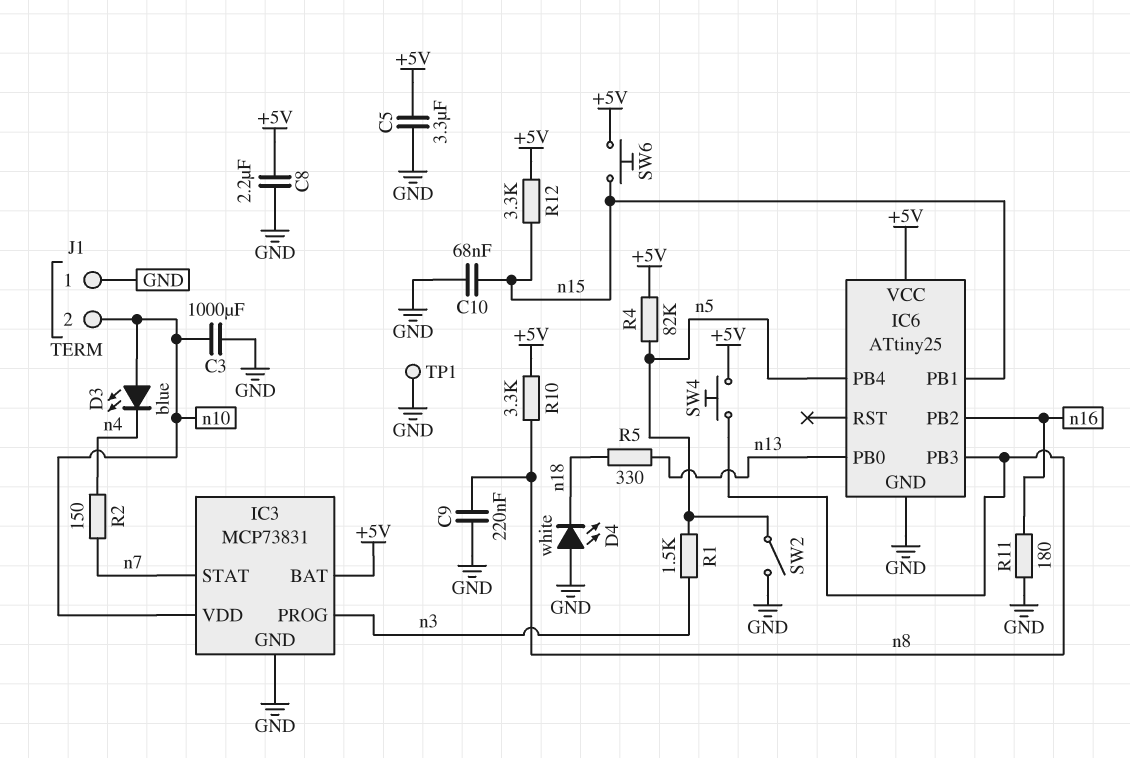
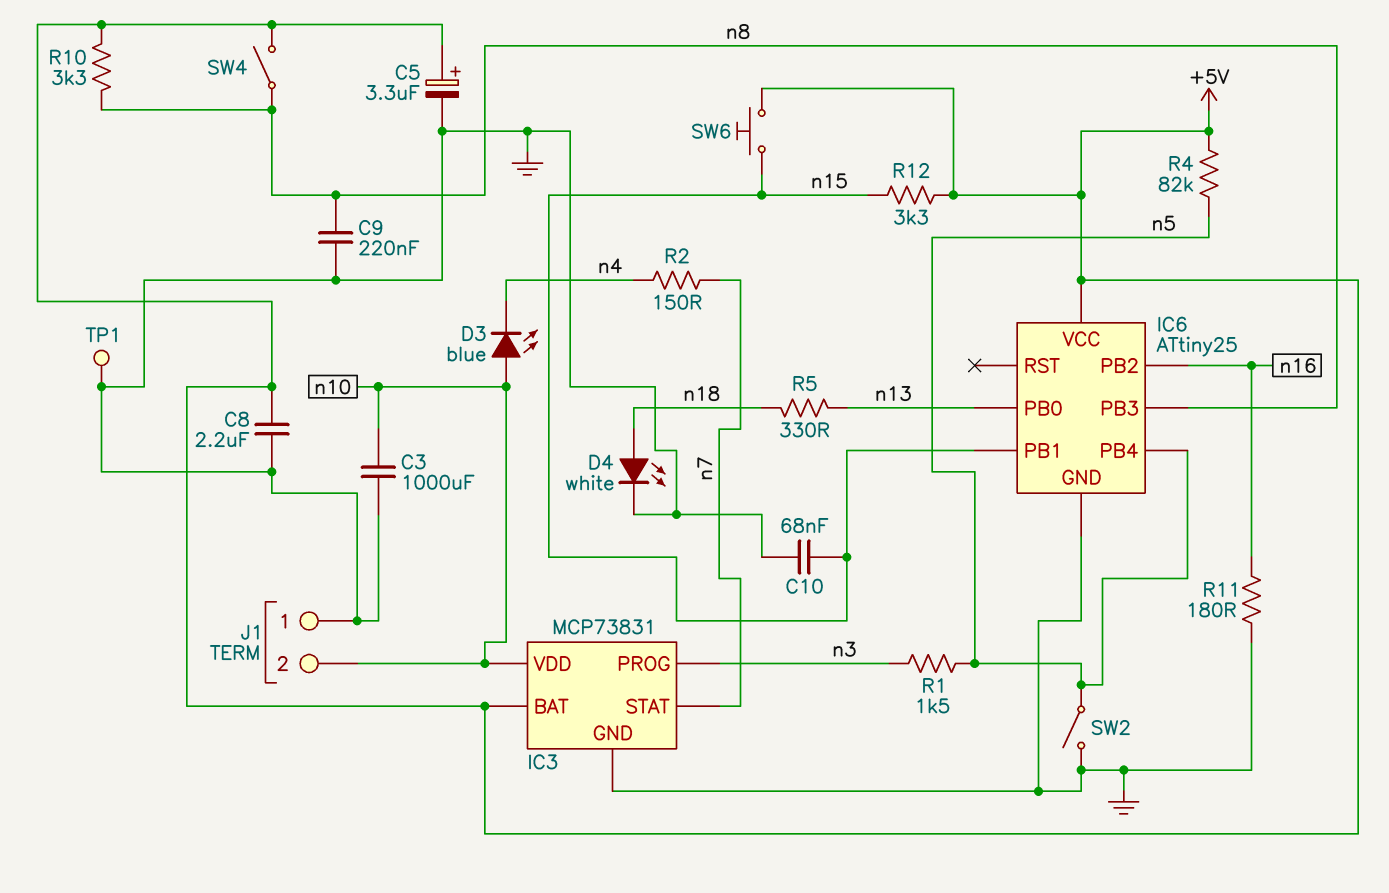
C5: 3.3uF (+5V, GND) -> 3.3uF (plus +5V, minus GND)
D4: LED white (A GND, K n18) -> LED white (A n18, K GND)
SW4: button (+5V, n8) -> switch (+5V, n8)

